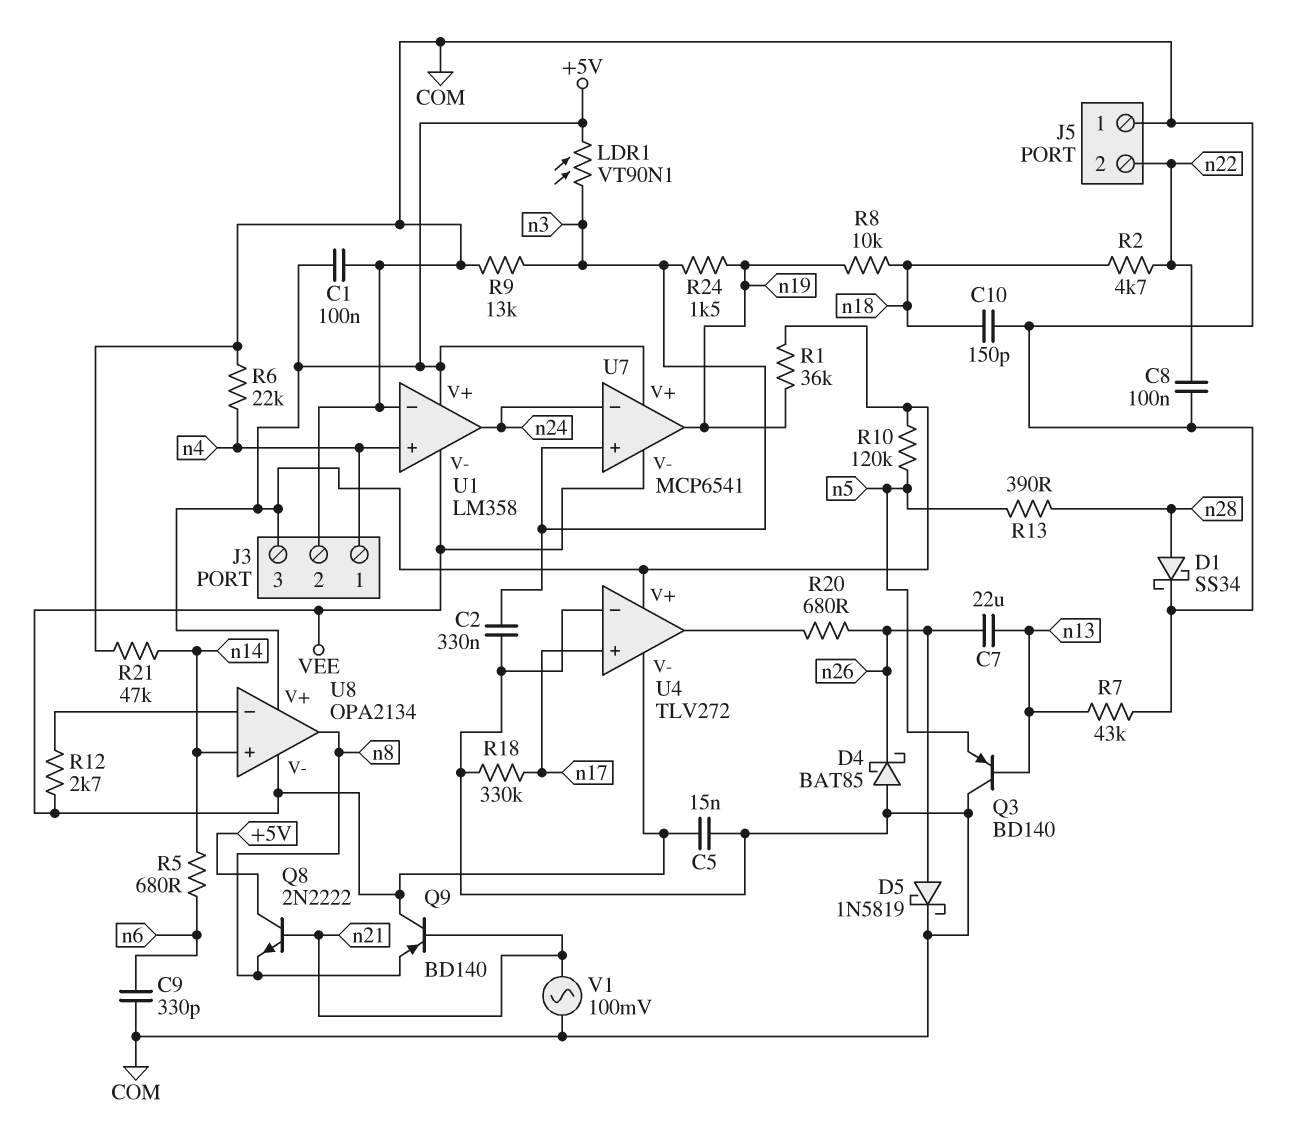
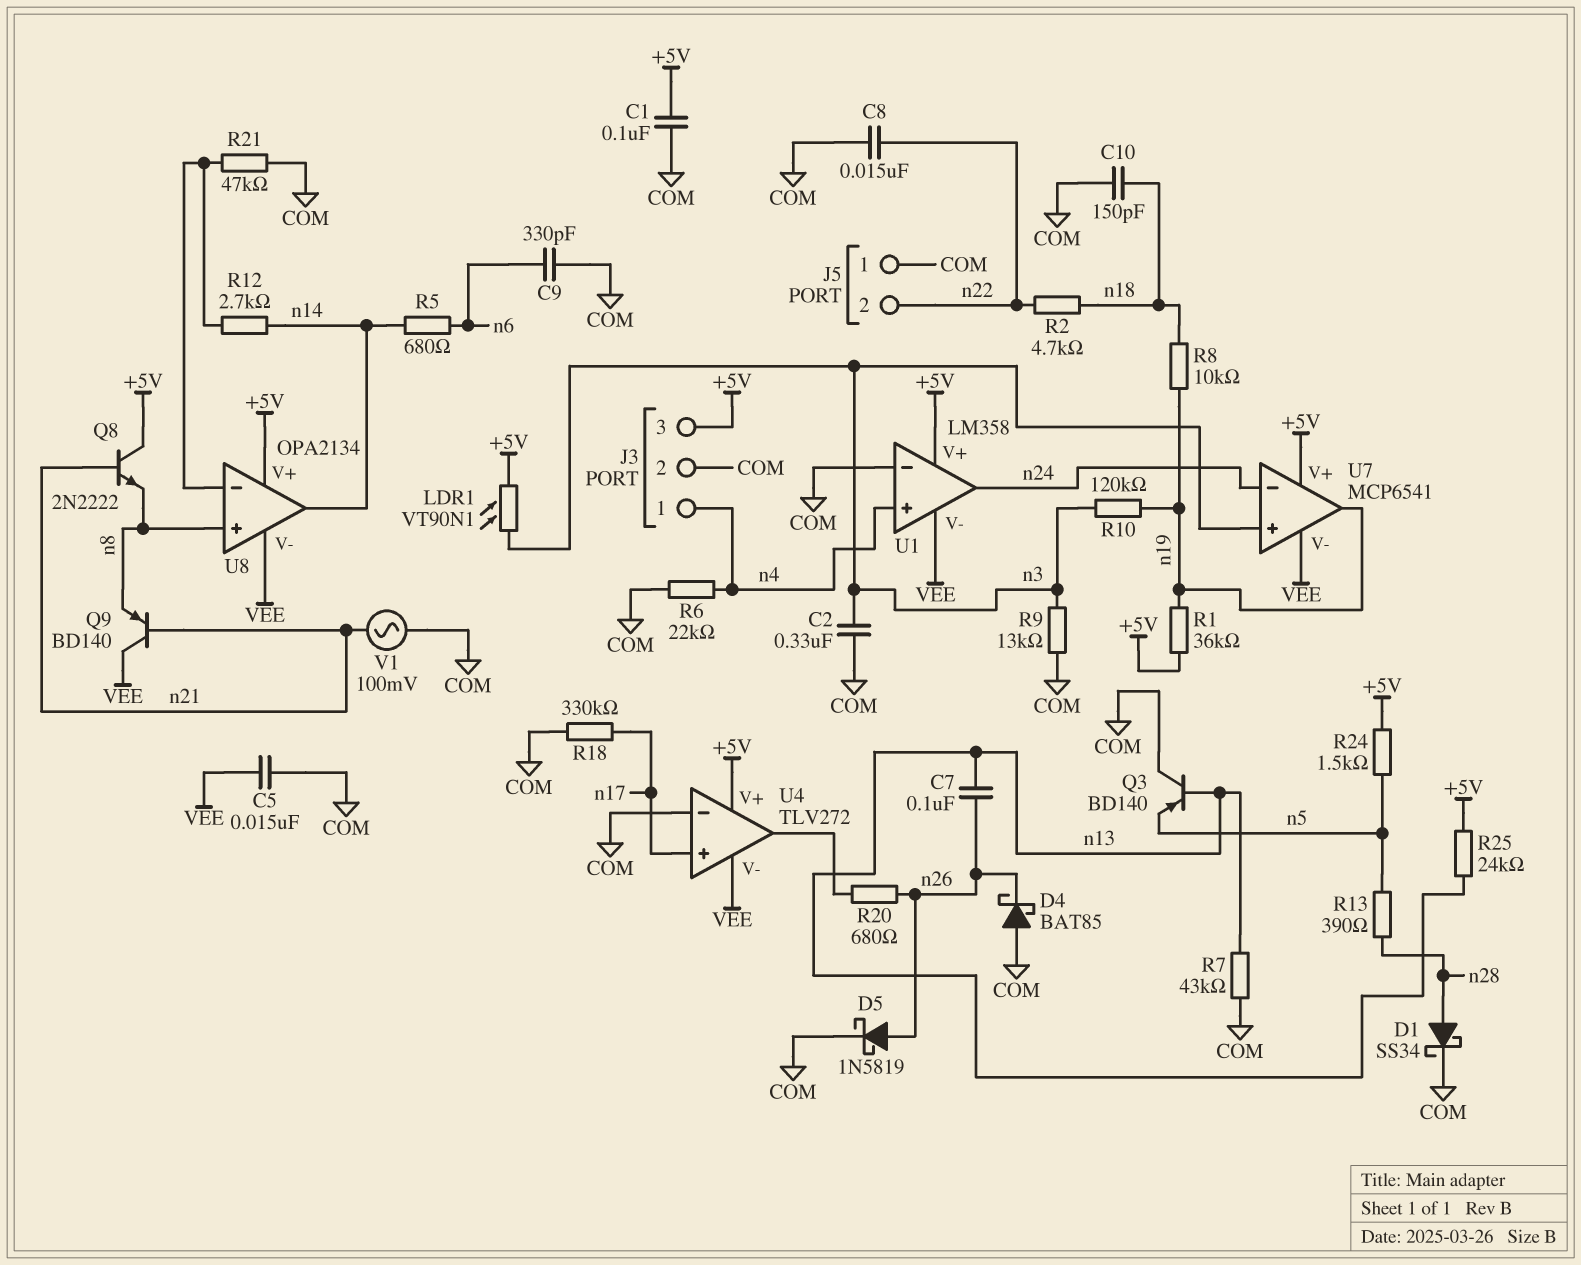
C7: 22uF (n13, n26) -> 100nF (n13, n26)
C8: 100nF (COM, n22) -> 15nF (COM, n22)
R10: 120k (+5V, n5) -> 120k (n3, n19)
R12: 2.7k (U8/in-, VEE) -> 2.7k (U8/in-, n14)
R21: 47k (COM, n14) -> 47k (COM, U8/in-)
R24: 1.5k (n3, n19) -> 1.5k (+5V, n5)
R25: none -> 24k (+5V, n13)
U8 pin in+: n14 -> n8
U8 pin out: n8 -> n14

